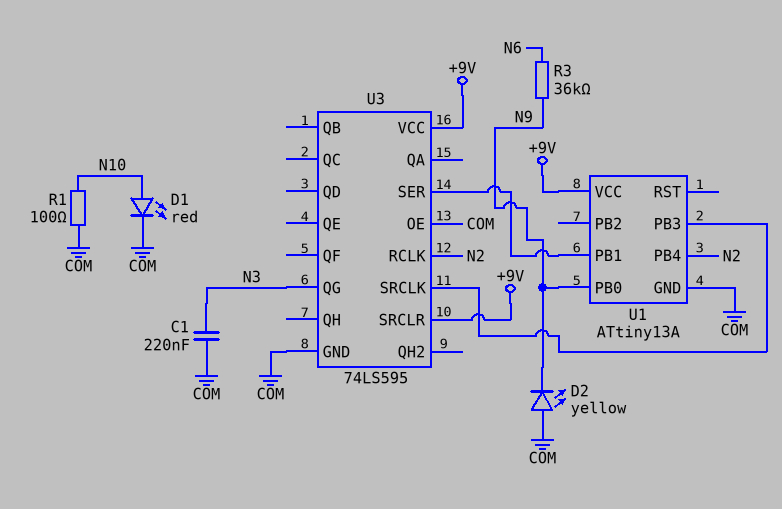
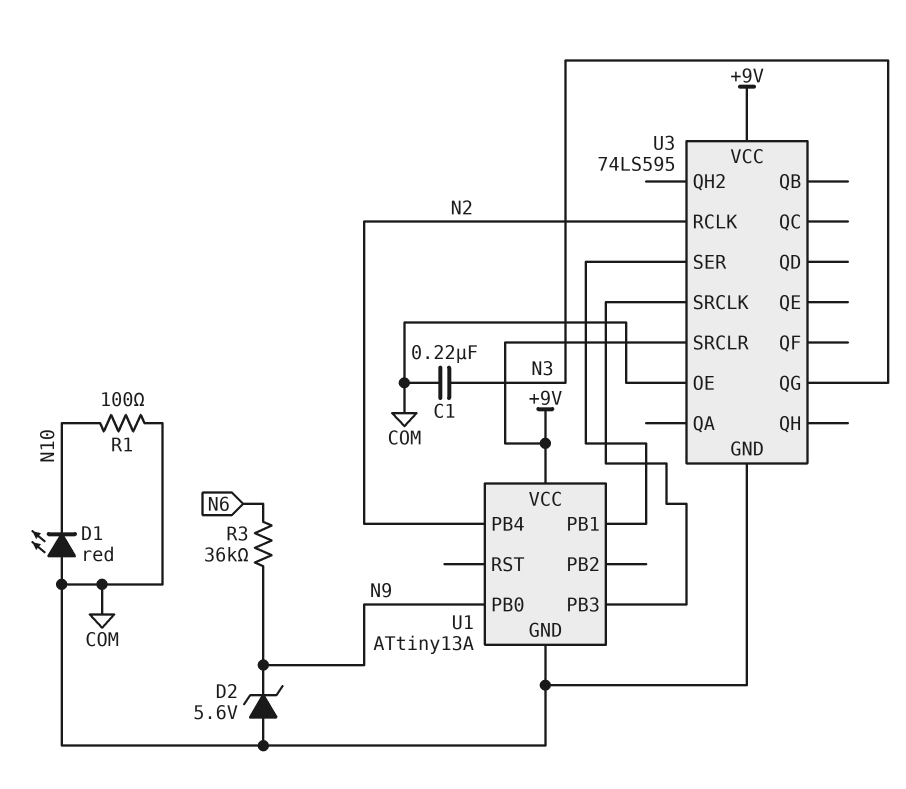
D1: LED red (A N10, K COM) -> LED red (A COM, K N10)
D2: LED yellow (A COM, K N9) -> zener 5.6V (A COM, K N9)

